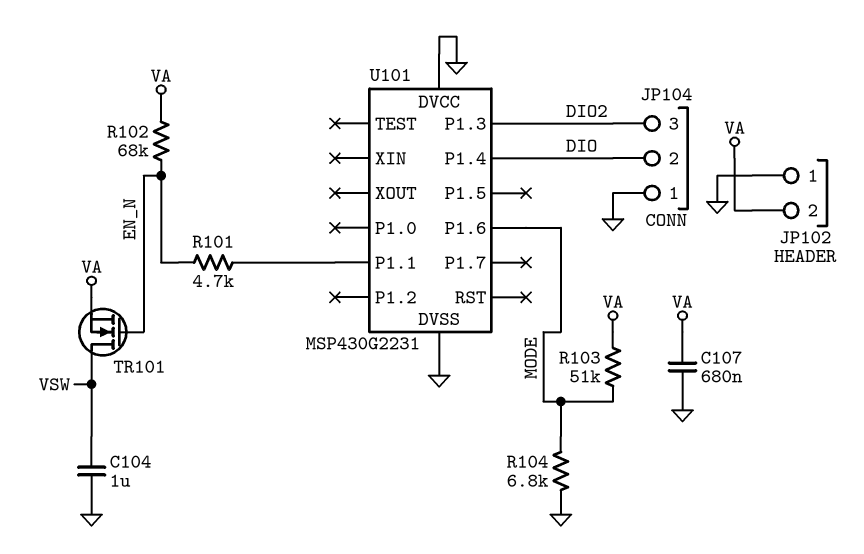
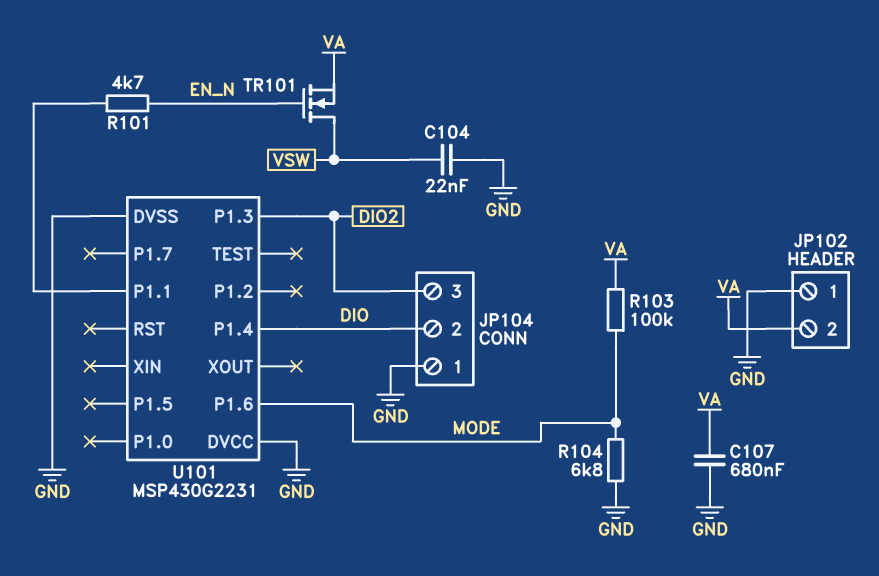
C104: 1uF (GND, VSW) -> 22nF (GND, VSW)
R102: 68k (EN_N, VA) -> none
R103: 51k (MODE, VA) -> 100k (MODE, VA)

